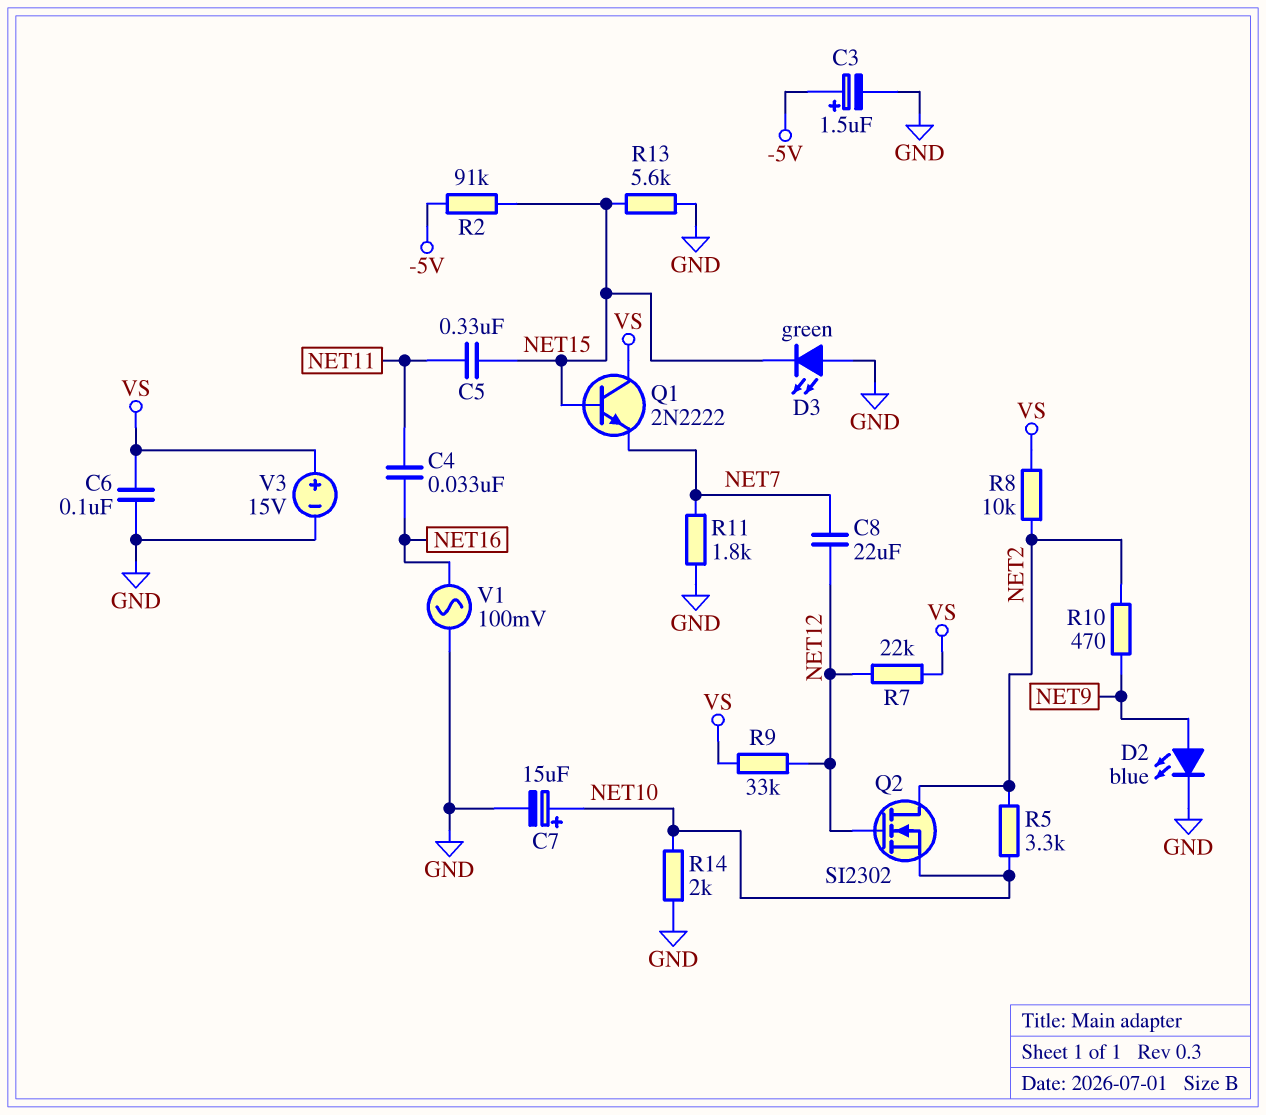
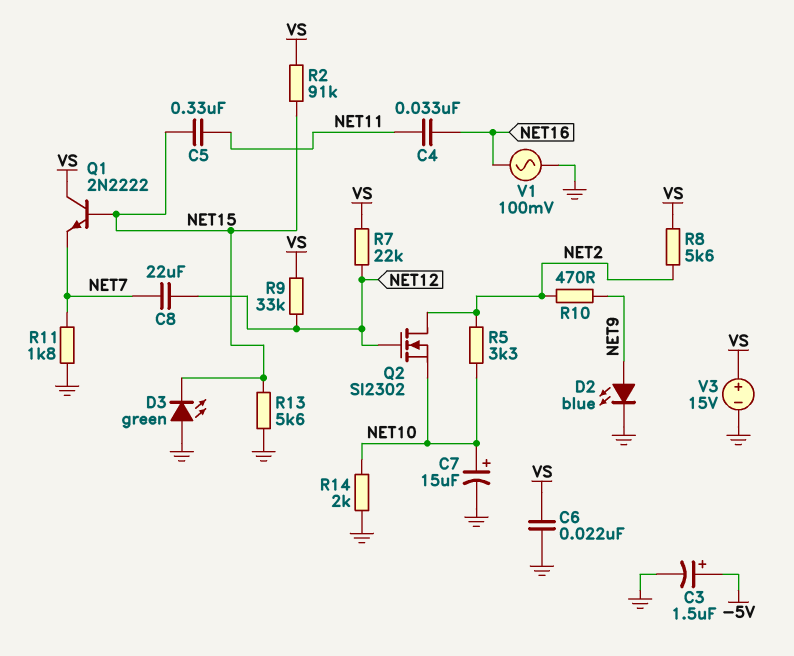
C6: 100nF (GND, VS) -> 22nF (GND, VS)
R2: 91k (-5V, NET15) -> 91k (NET15, VS)
R8: 10k (NET2, VS) -> 5.6k (NET2, VS)

